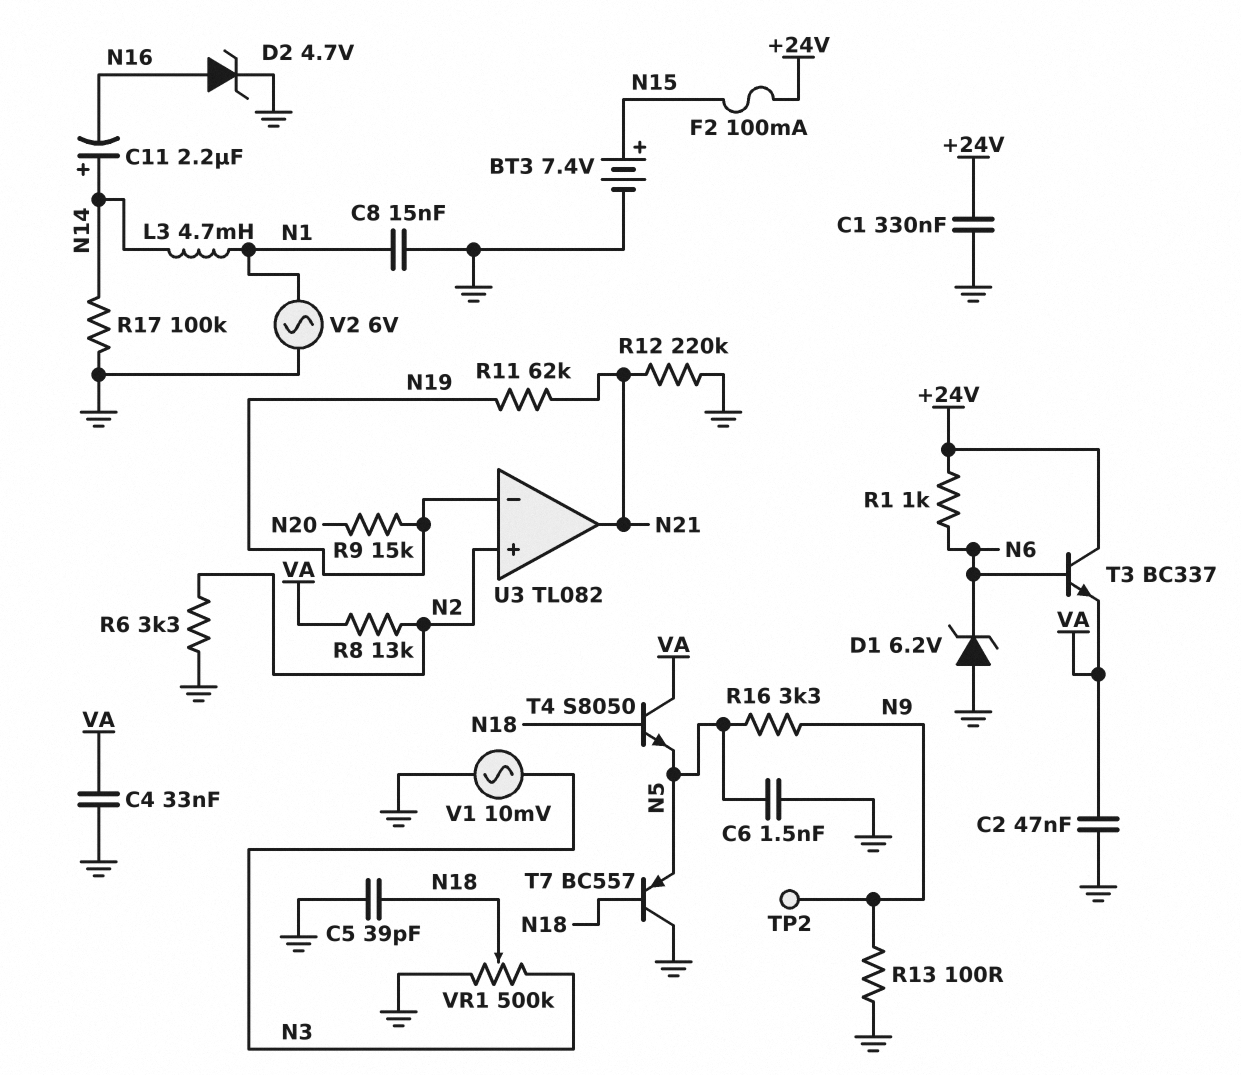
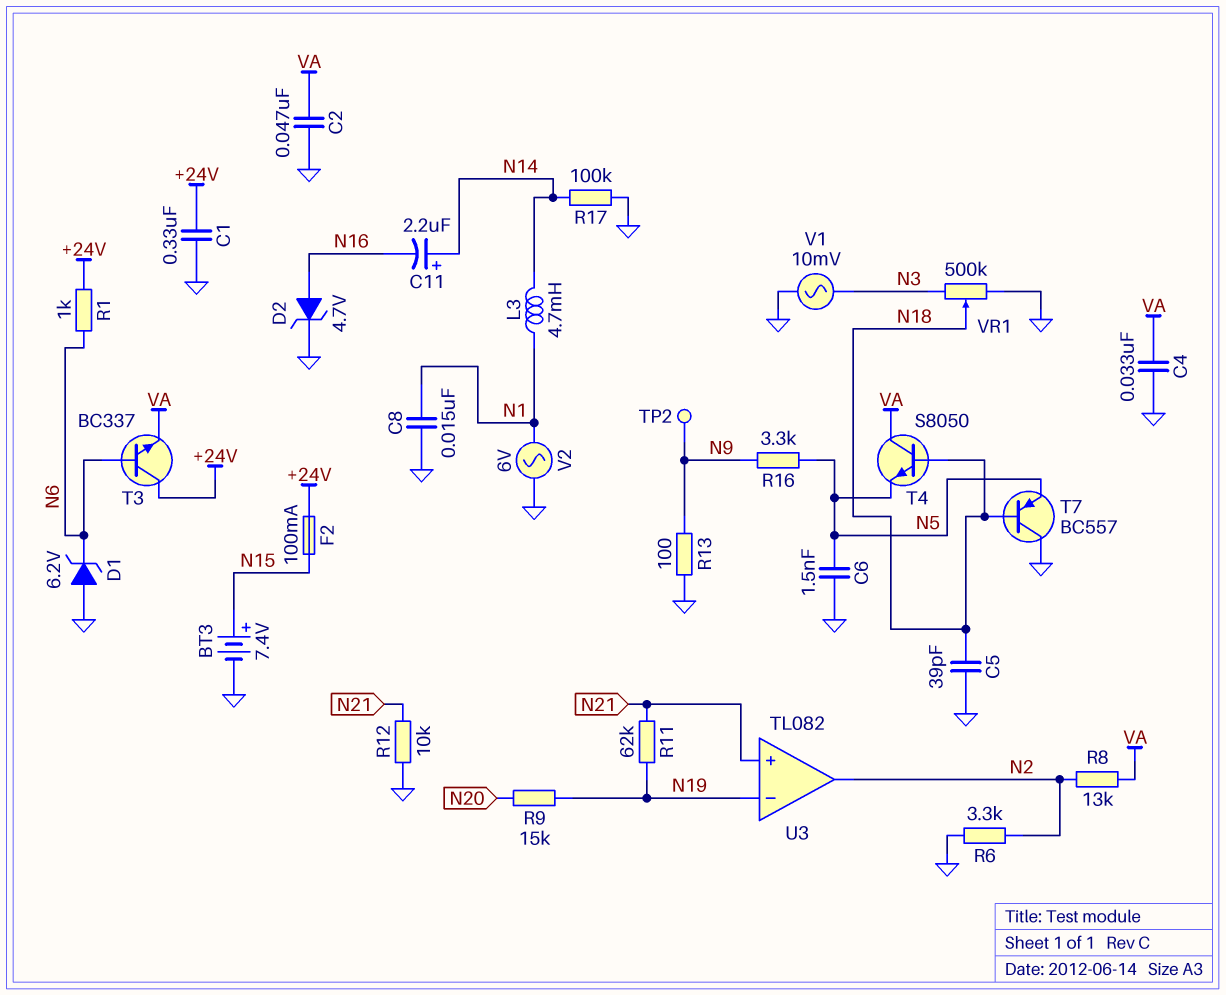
R12: 220k (GND, N21) -> 10k (GND, N21)
U3 pin in+: N2 -> N21
U3 pin out: N21 -> N2

